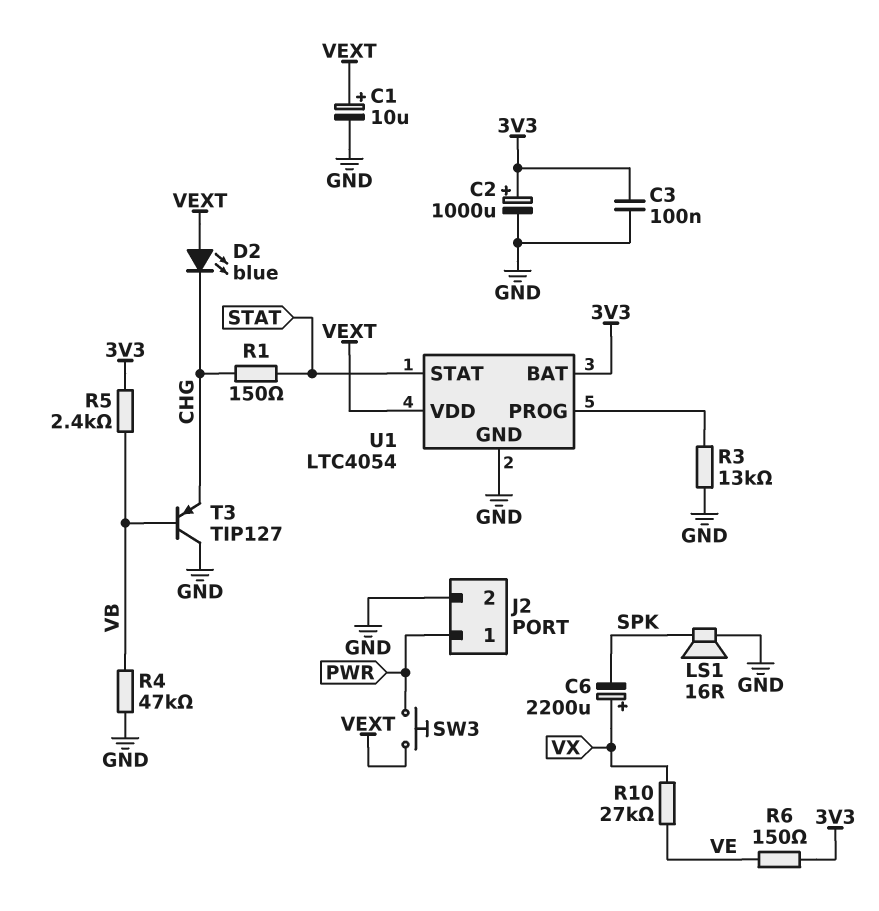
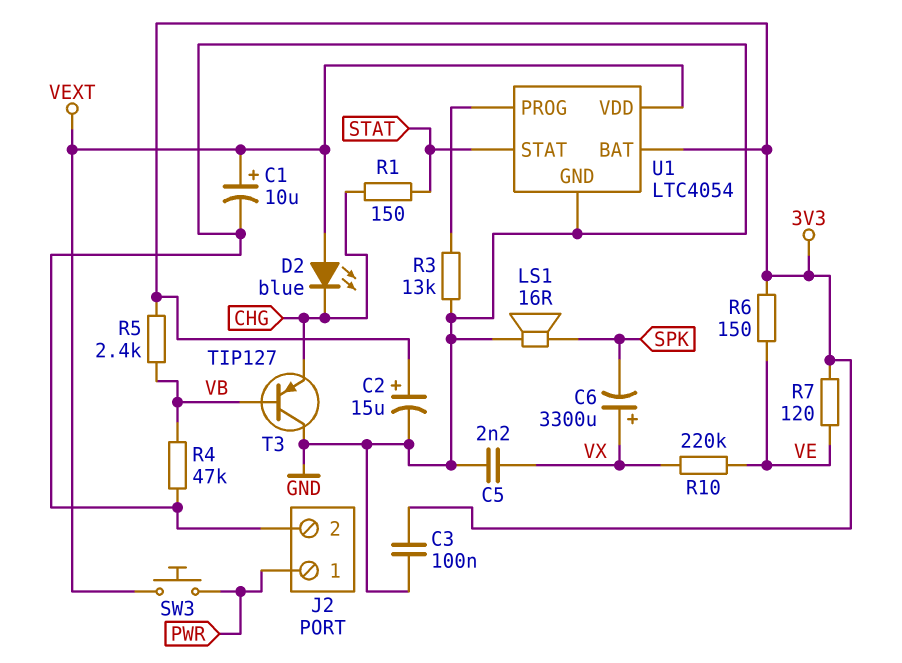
C2: 1000uF (plus 3V3, minus GND) -> 15uF (plus 3V3, minus GND)
C5: none -> 2.2nF (GND, VX)
C6: 2200uF (plus VX, minus SPK) -> 3300uF (plus VX, minus SPK)
R7: none -> 120 (3V3, VE)
R10: 27k (VE, VX) -> 220k (VE, VX)

